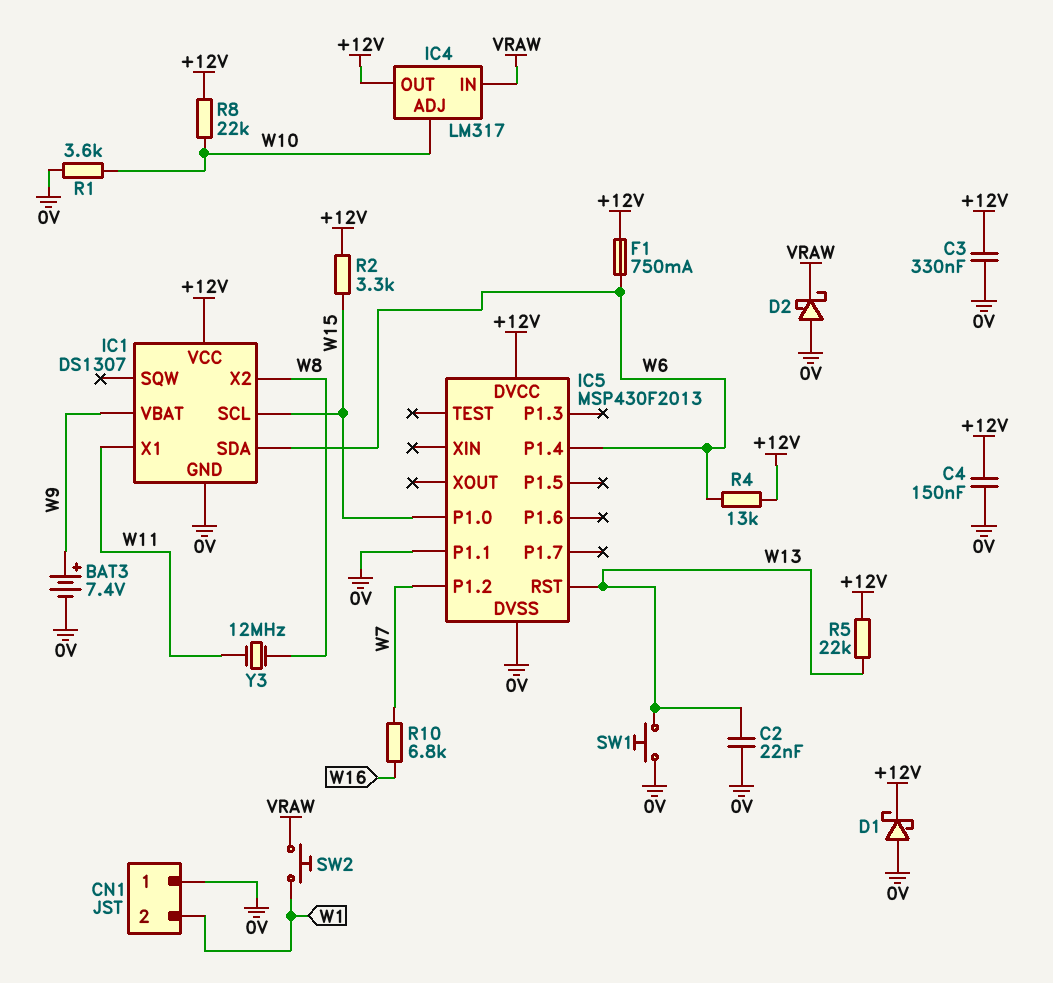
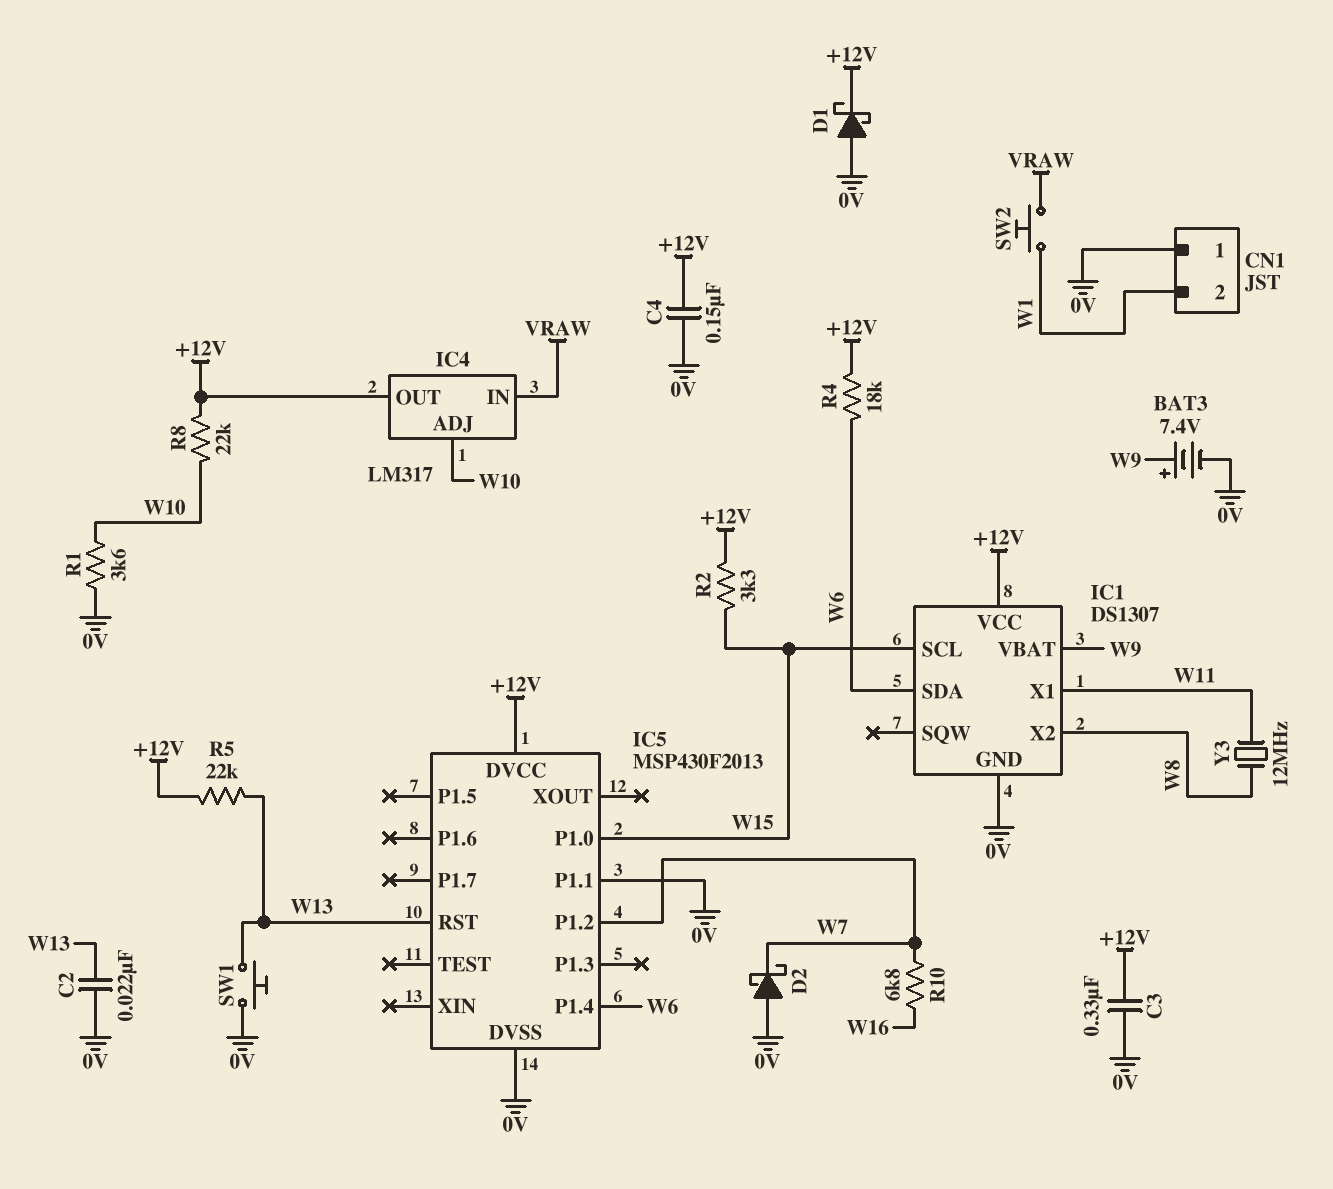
D2: schottky (A 0V, K VRAW) -> schottky (A 0V, K W7)
F1: 750mA (+12V, W6) -> none
R4: 13k (+12V, W6) -> 18k (+12V, W6)

